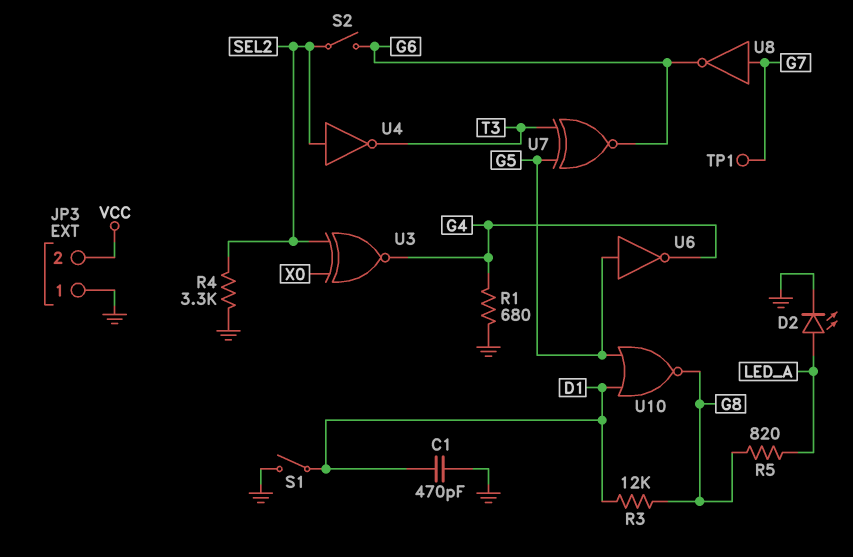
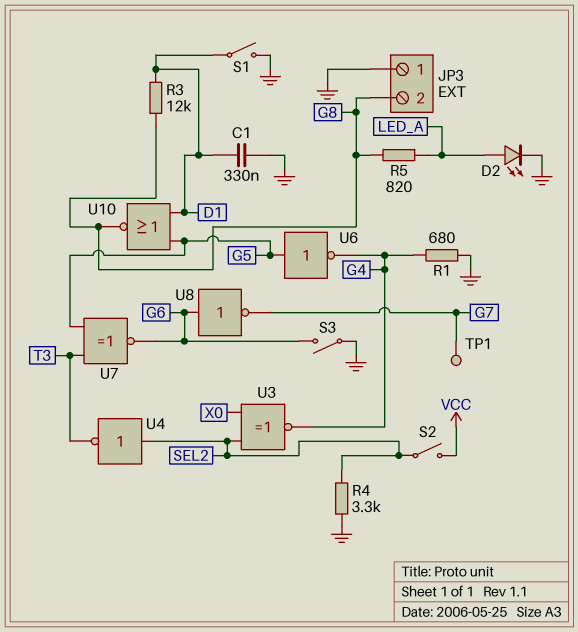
C1: 470pF (D1, GND) -> 330nF (D1, GND)
JP3 pin 2: VCC -> G8
S2: switch (G6, SEL2) -> switch (SEL2, VCC)
S3: none -> switch (G6, GND)
U8: NOT (in G7, out G6) -> NOT (in G6, out G7)

